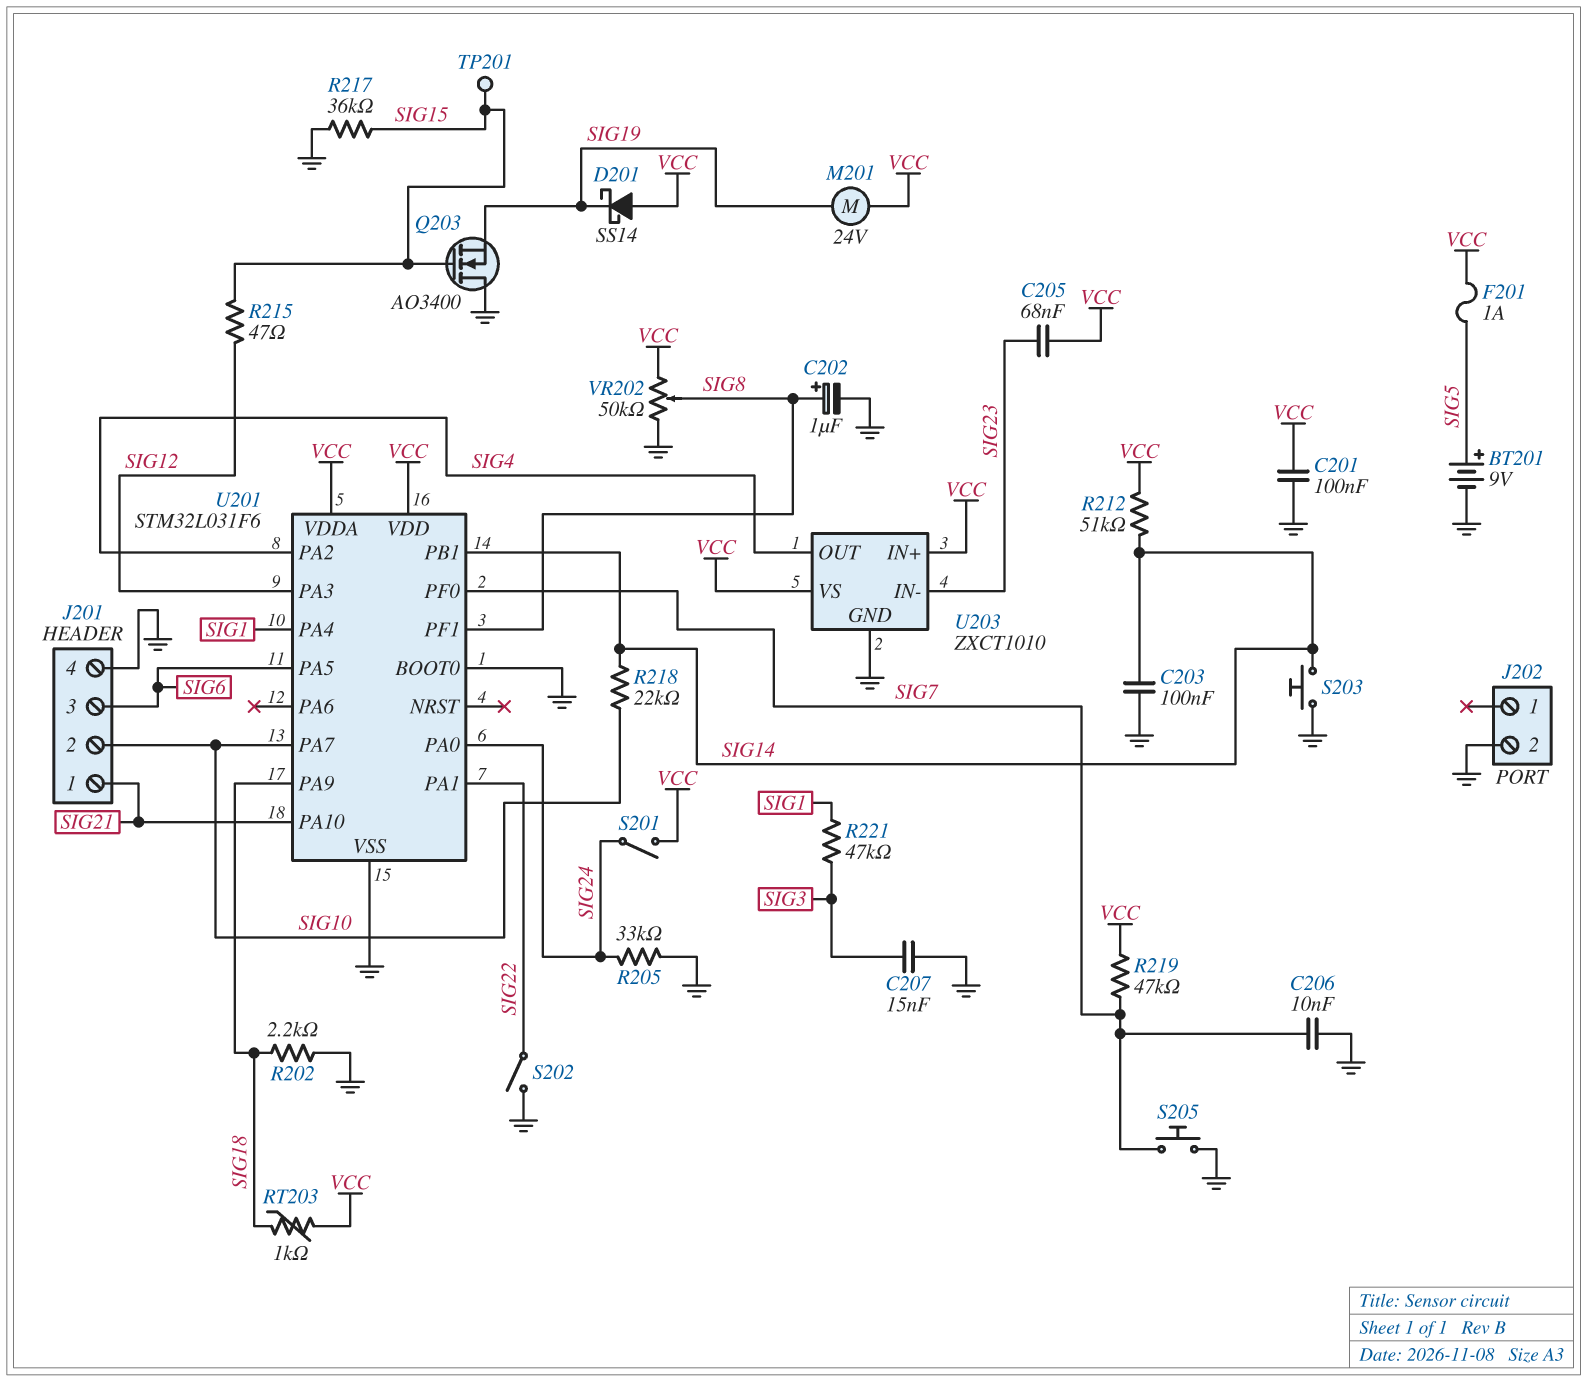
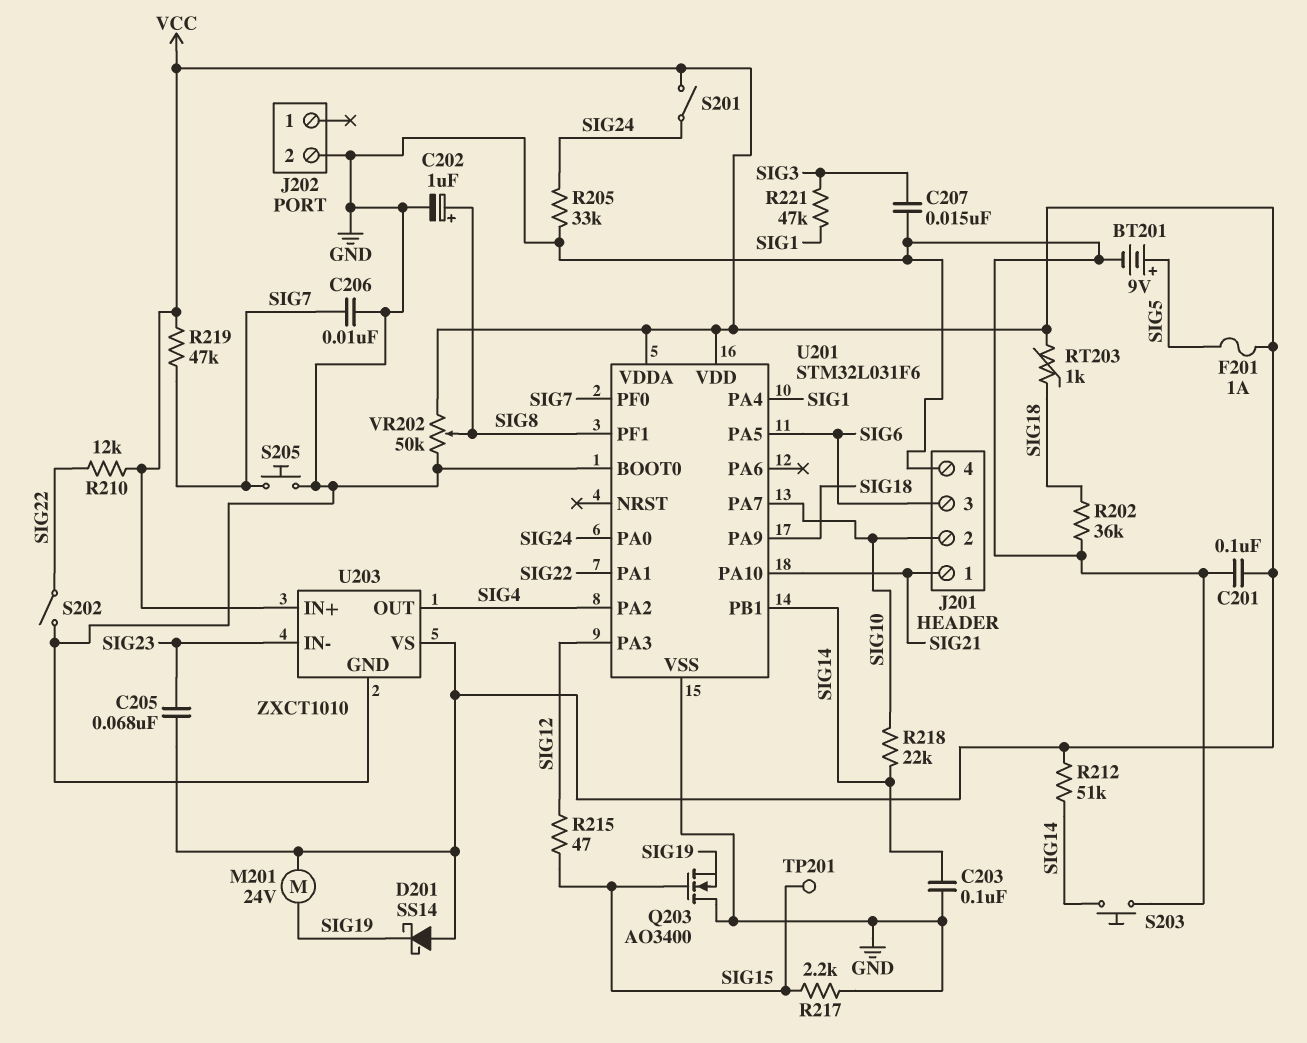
R202: 2.2k (GND, SIG18) -> 36k (GND, SIG18)
R210: none -> 12k (SIG22, VCC)
R217: 36k (GND, SIG15) -> 2.2k (GND, SIG15)

